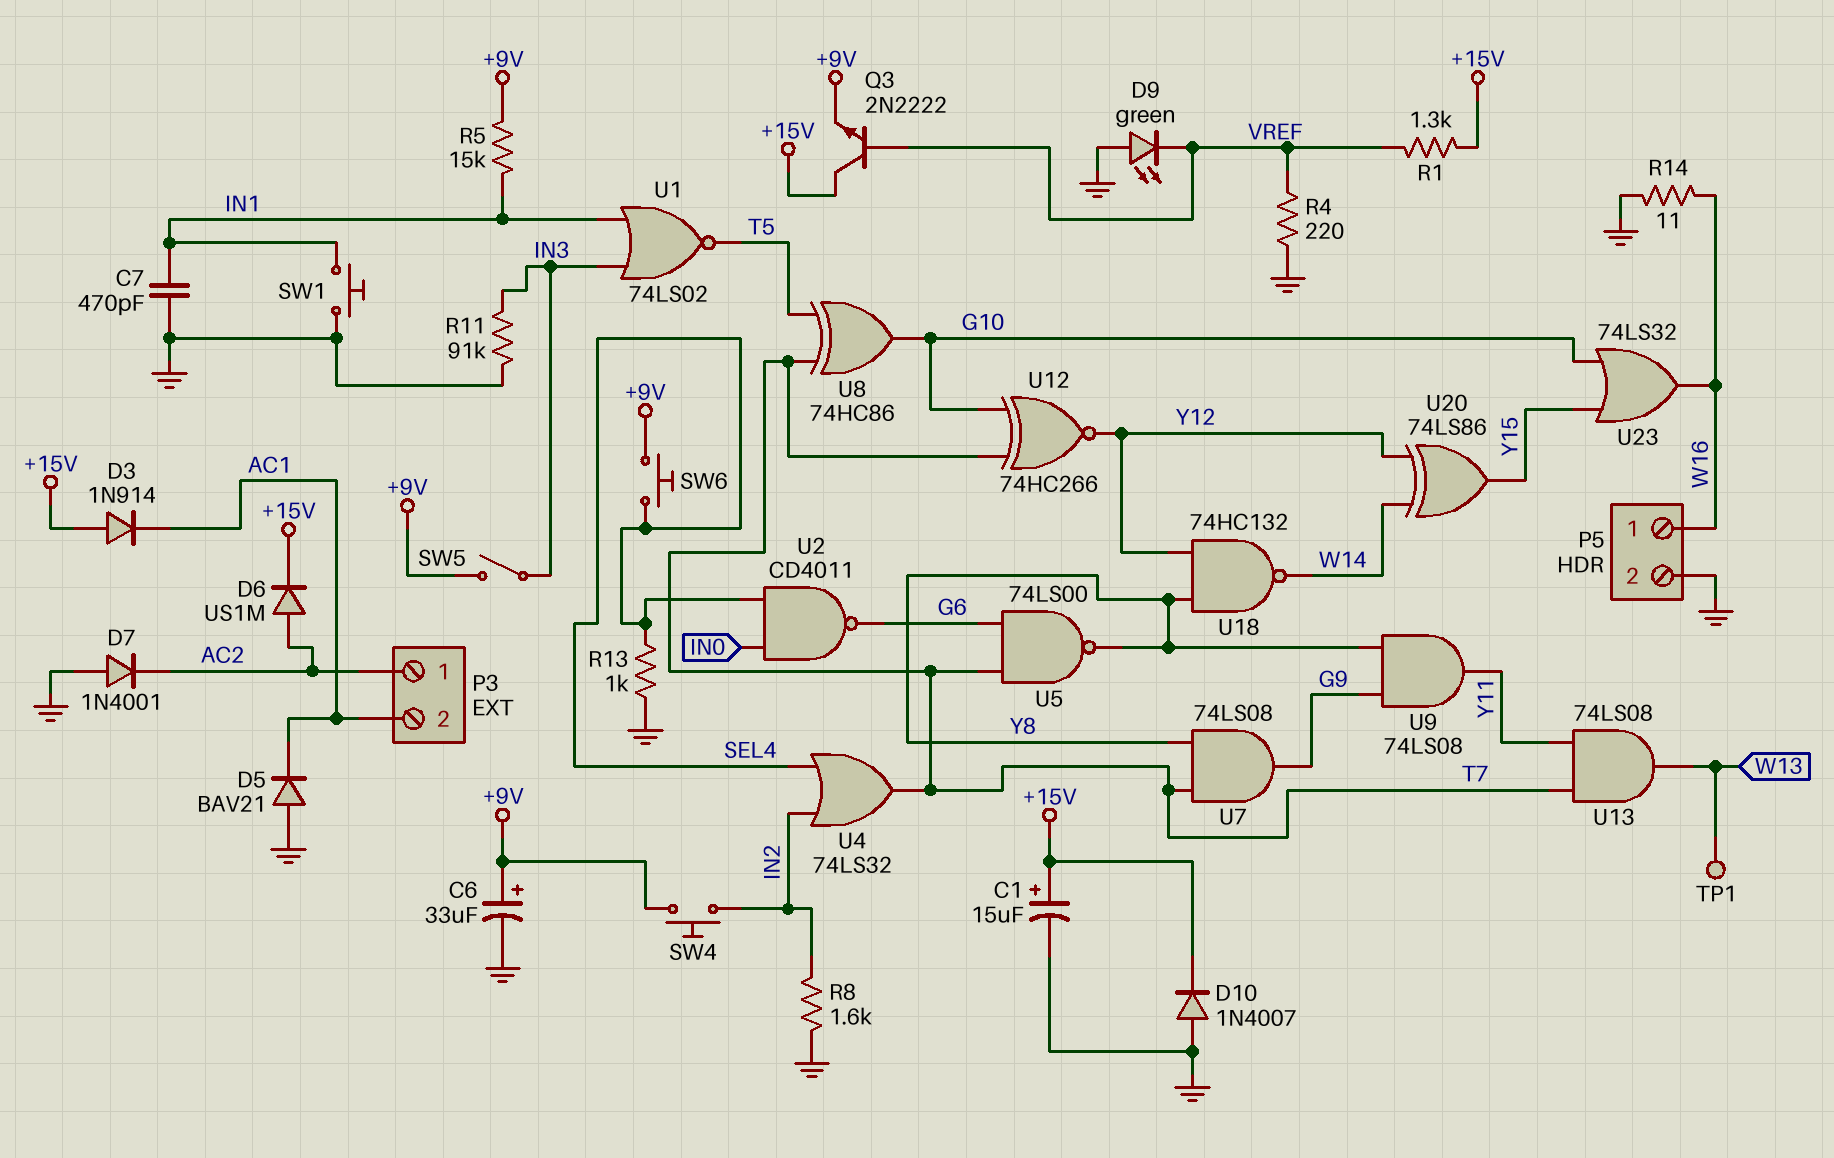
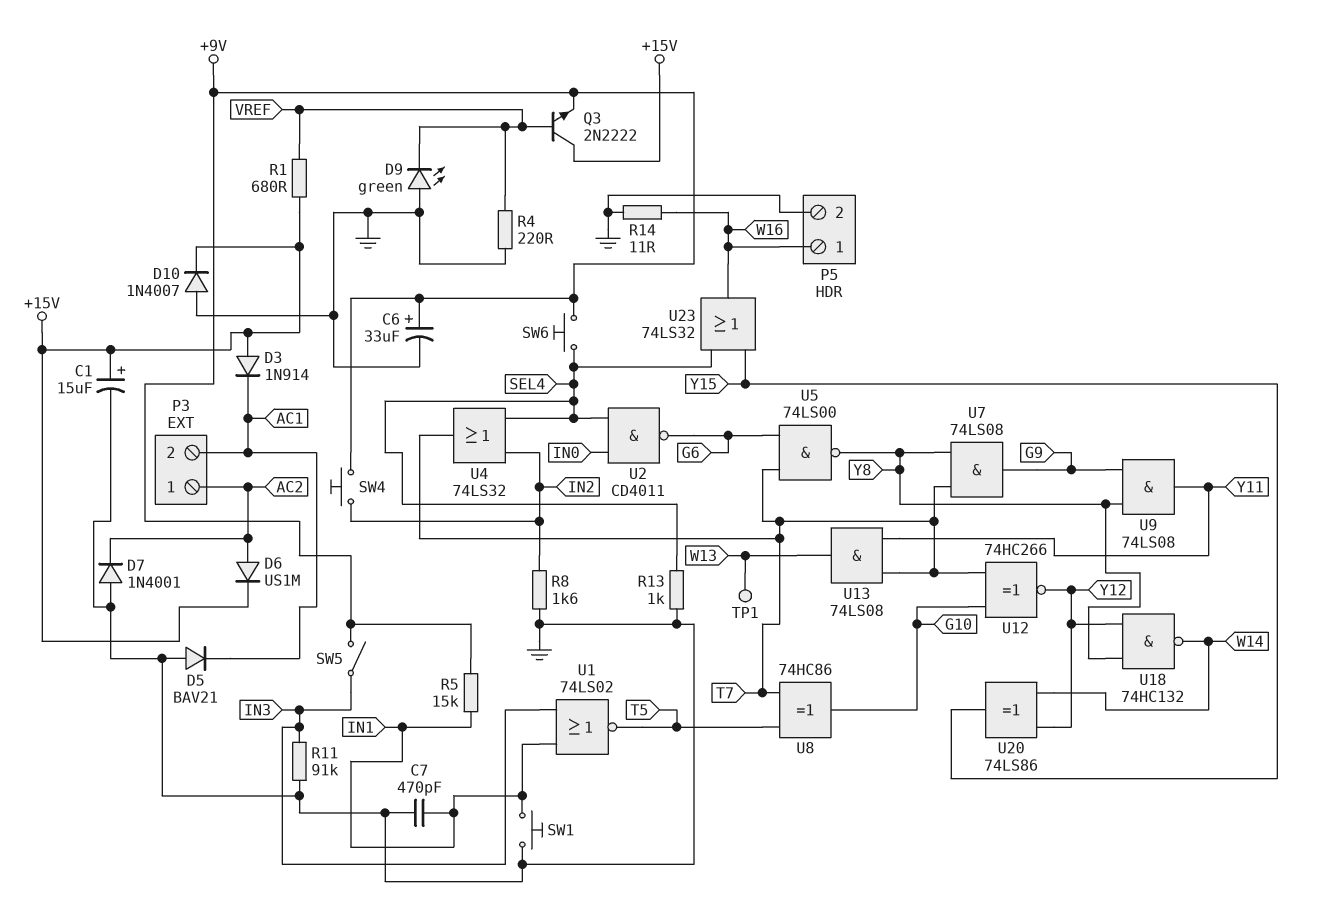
R1: 1.3k (+15V, VREF) -> 680 (+15V, VREF)
U23: OR 74LS32 (in G10, in Y15, out W16) -> OR 74LS32 (in SEL4, in Y15, out W16)

